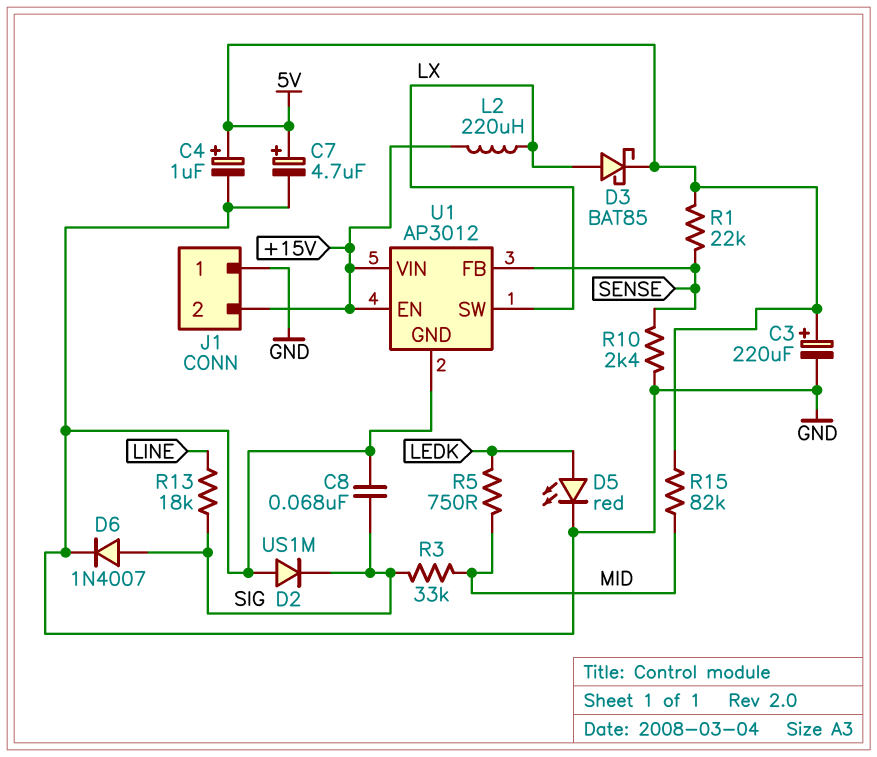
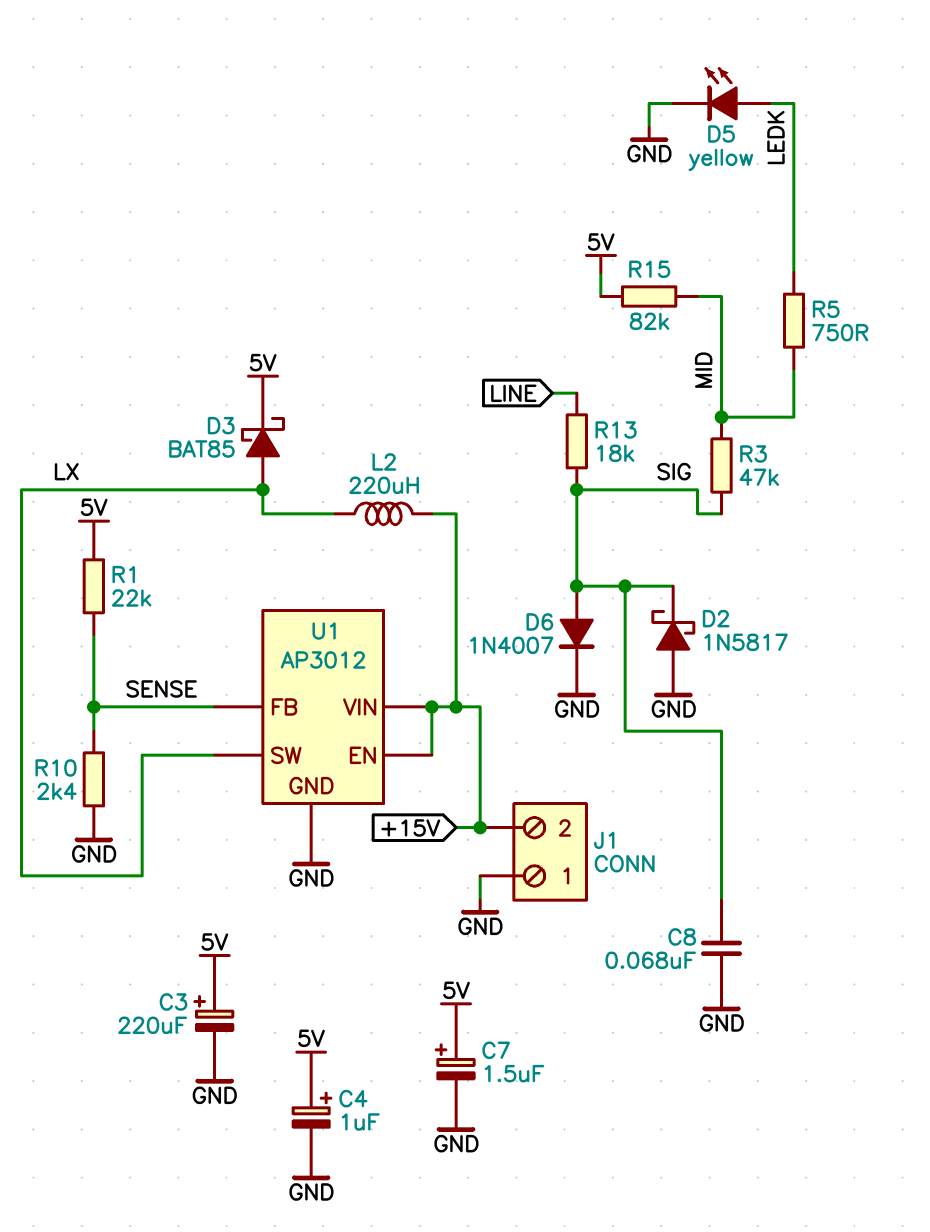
C7: 4.7uF (plus 5V, minus GND) -> 1.5uF (plus 5V, minus GND)
D2: diode US1M (A GND, K SIG) -> schottky 1N5817 (A GND, K SIG)
D5: LED red (A LEDK, K GND) -> LED yellow (A LEDK, K GND)
R3: 33k (MID, SIG) -> 47k (MID, SIG)

